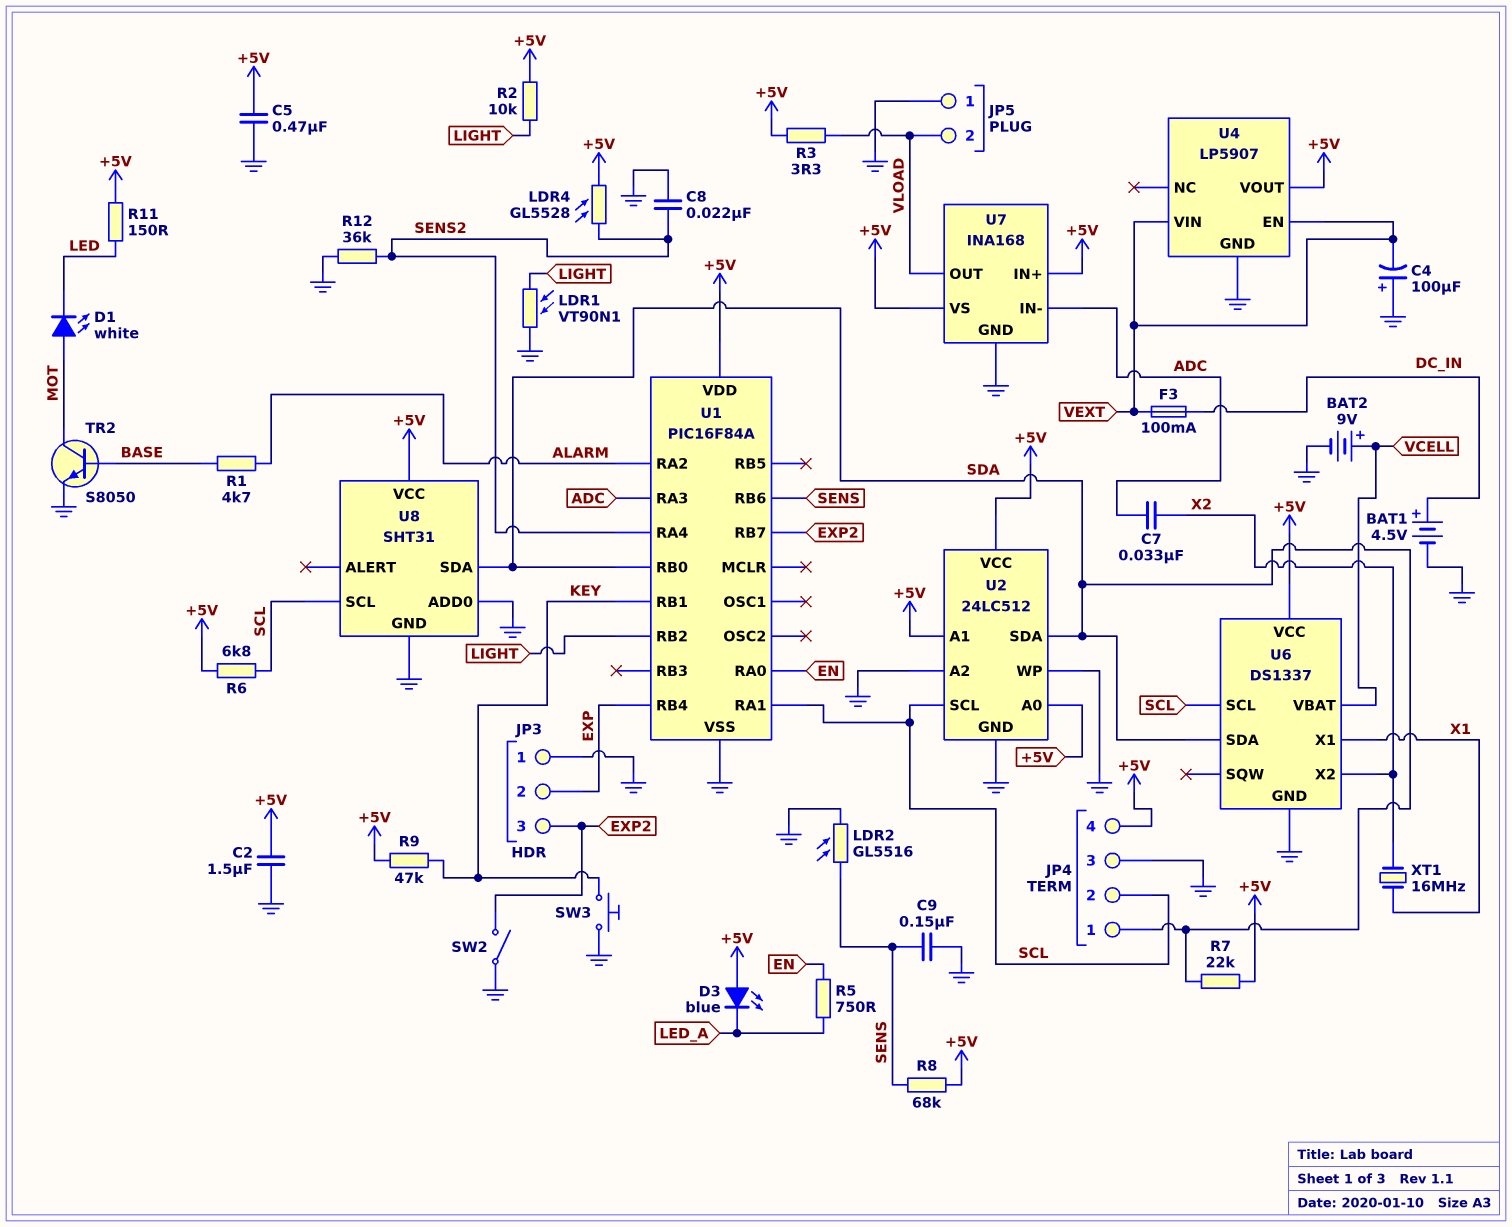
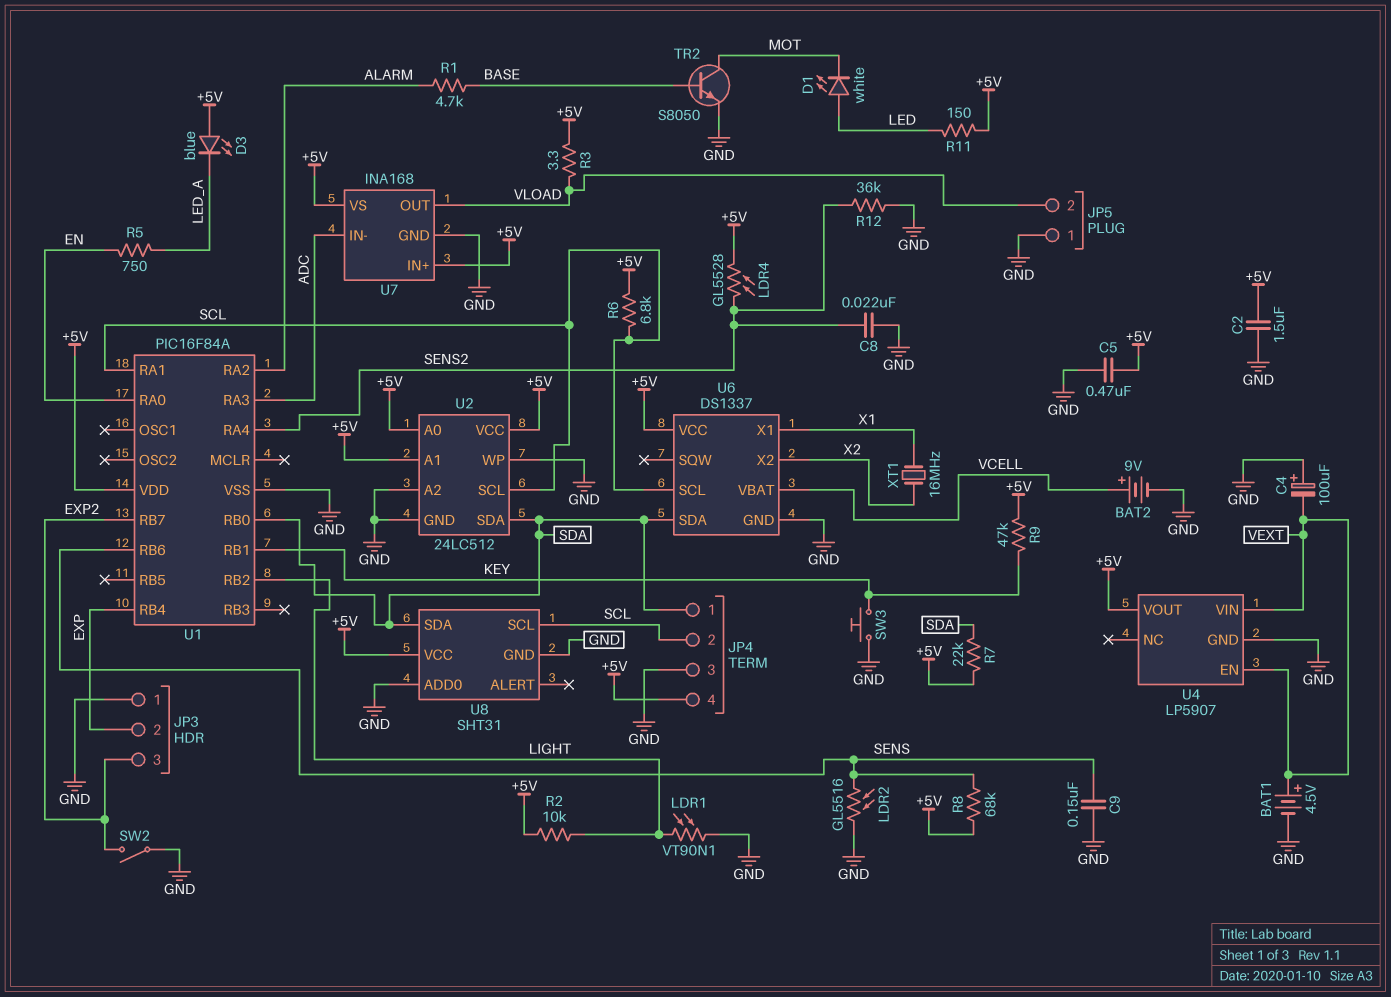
BAT1: 4.5V (plus DC_IN, minus GND) -> 4.5V (plus VEXT, minus GND)
C7: 33nF (ADC, X2) -> none
D1: LED white (A MOT, K LED) -> LED white (A LED, K MOT)
F3: 100mA (DC_IN, VEXT) -> none

